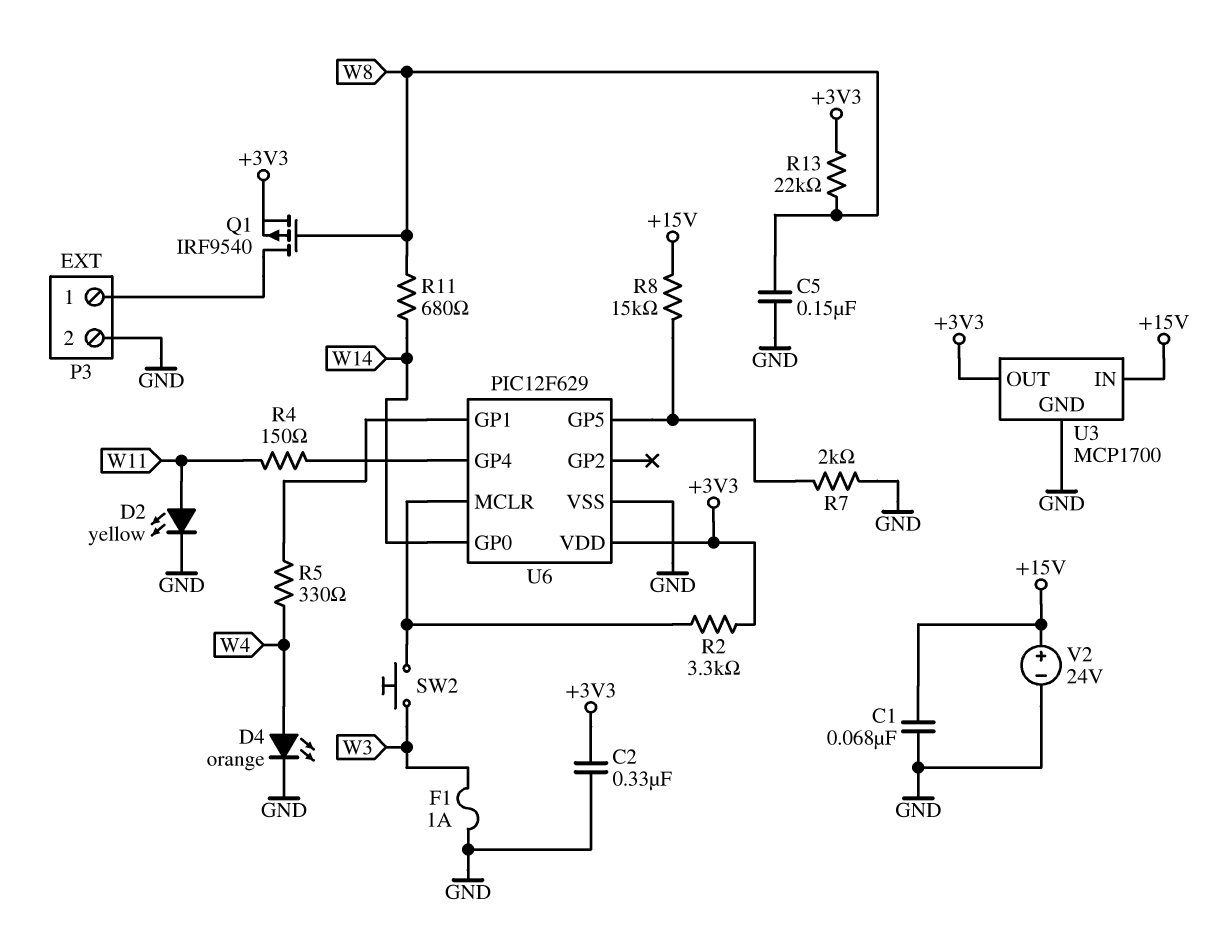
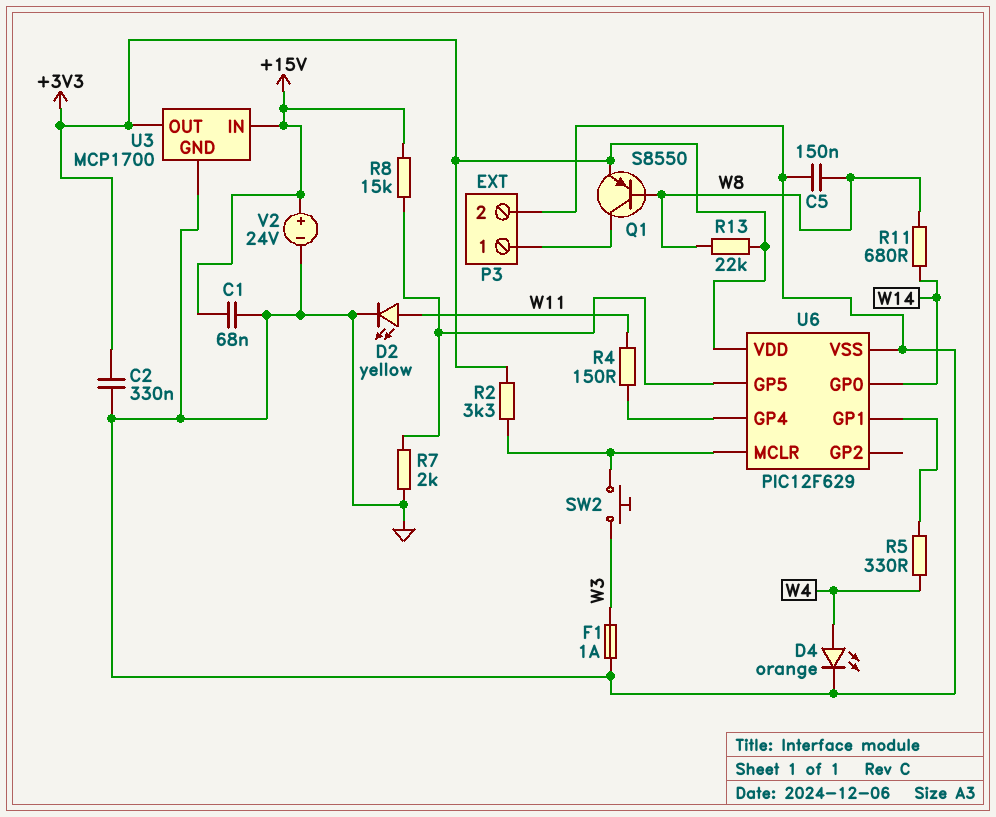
Q1: PMOS IRF9540 (G W8, D P3/1, S +3V3) -> PNP S8550 (B W8, C P3/1, E +3V3)

